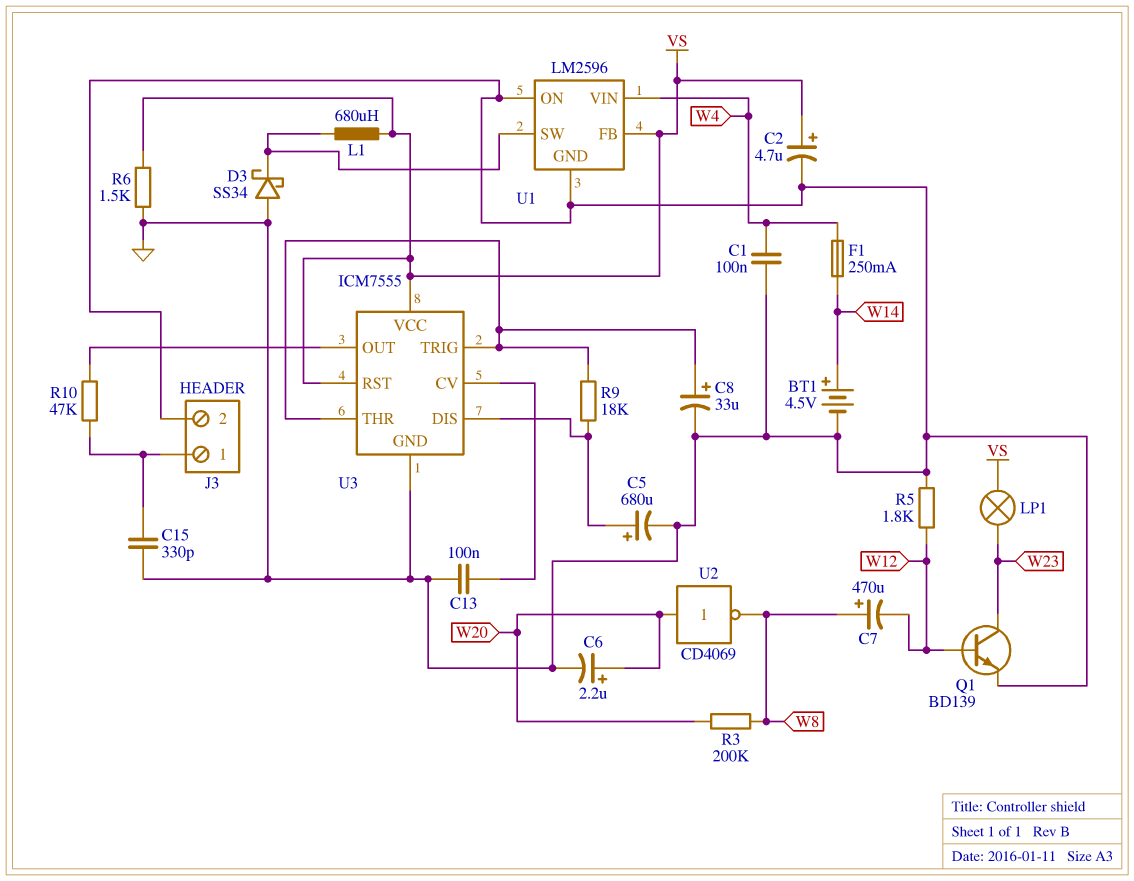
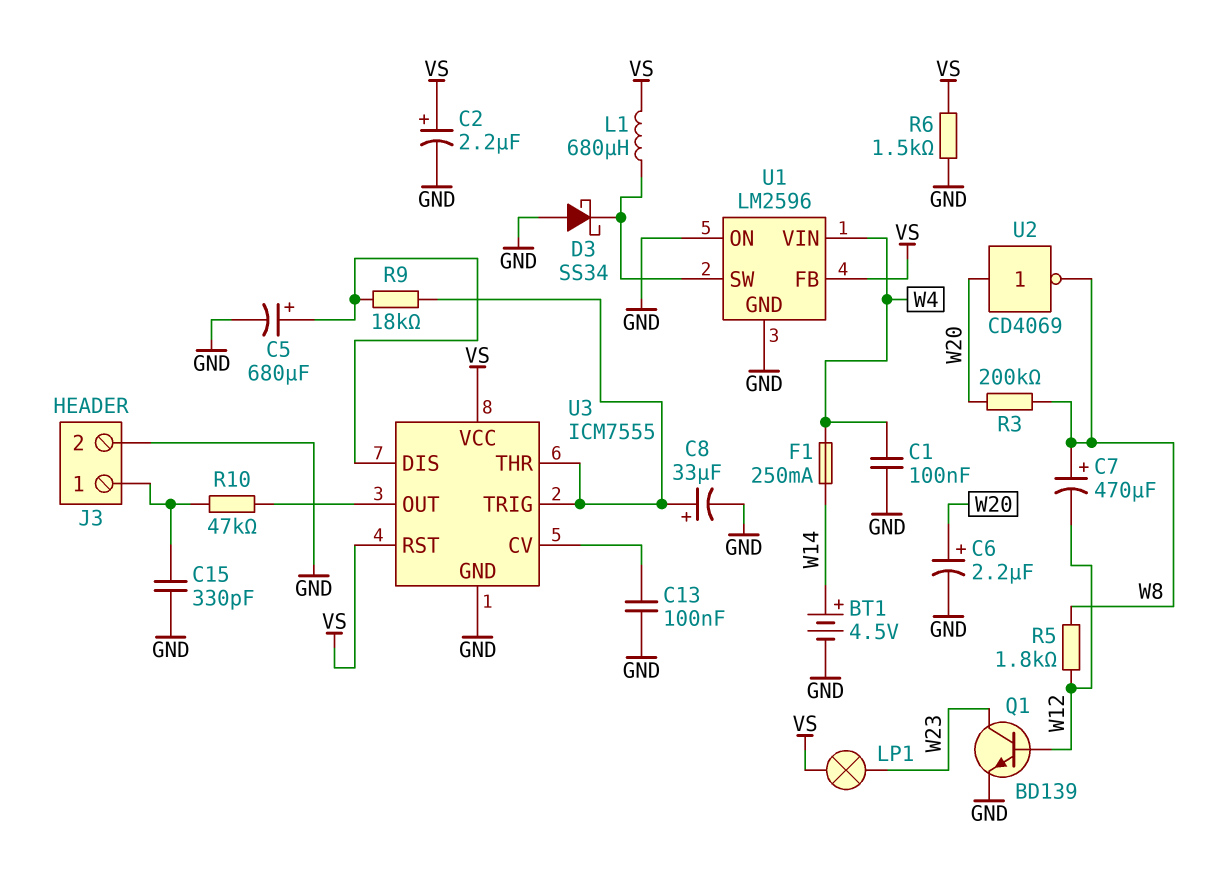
C2: 4.7uF (plus VS, minus GND) -> 2.2uF (plus VS, minus GND)
R5: 1.8k (GND, W12) -> 1.8k (W8, W12)

